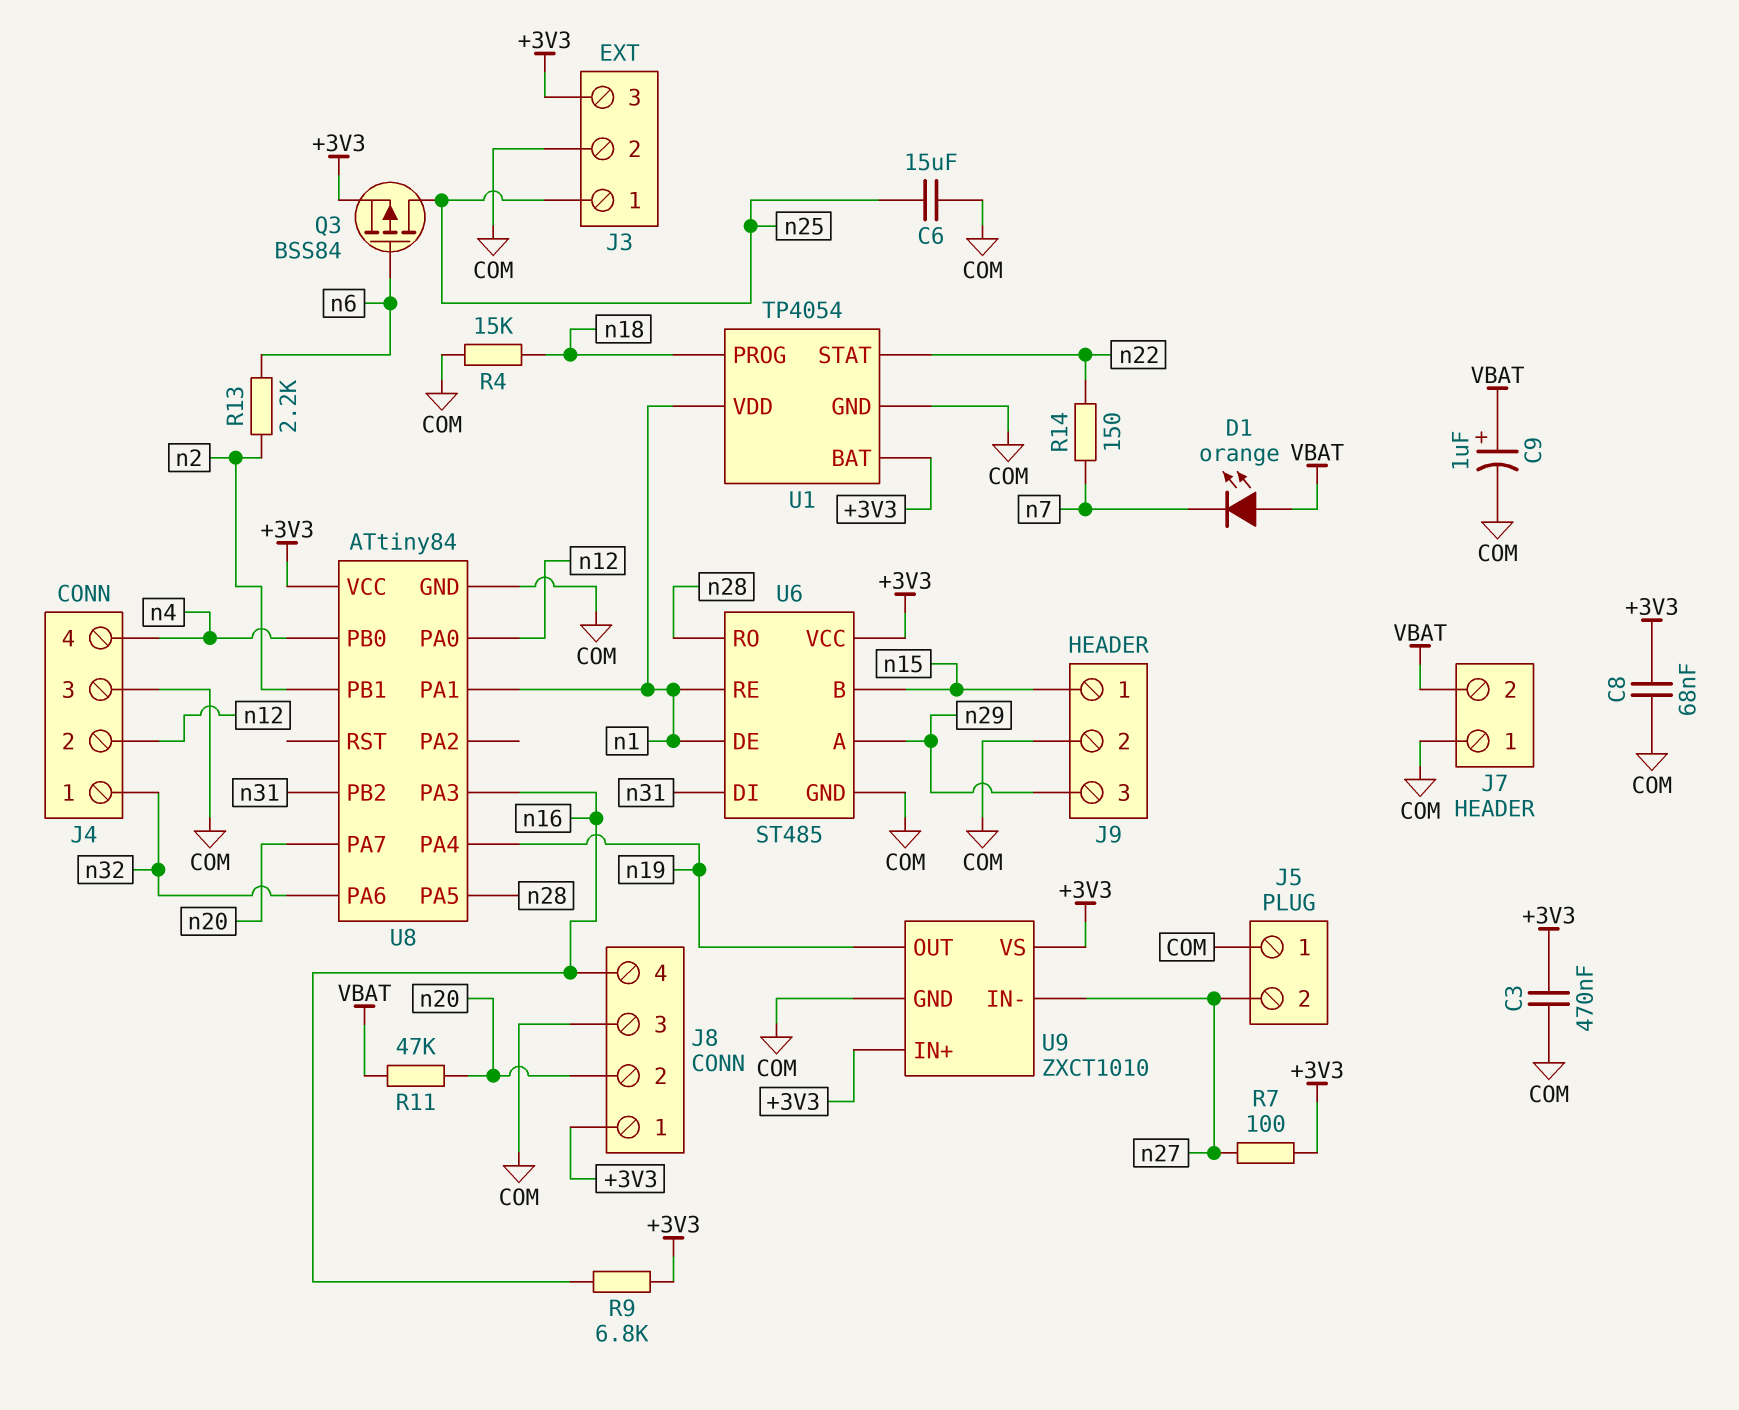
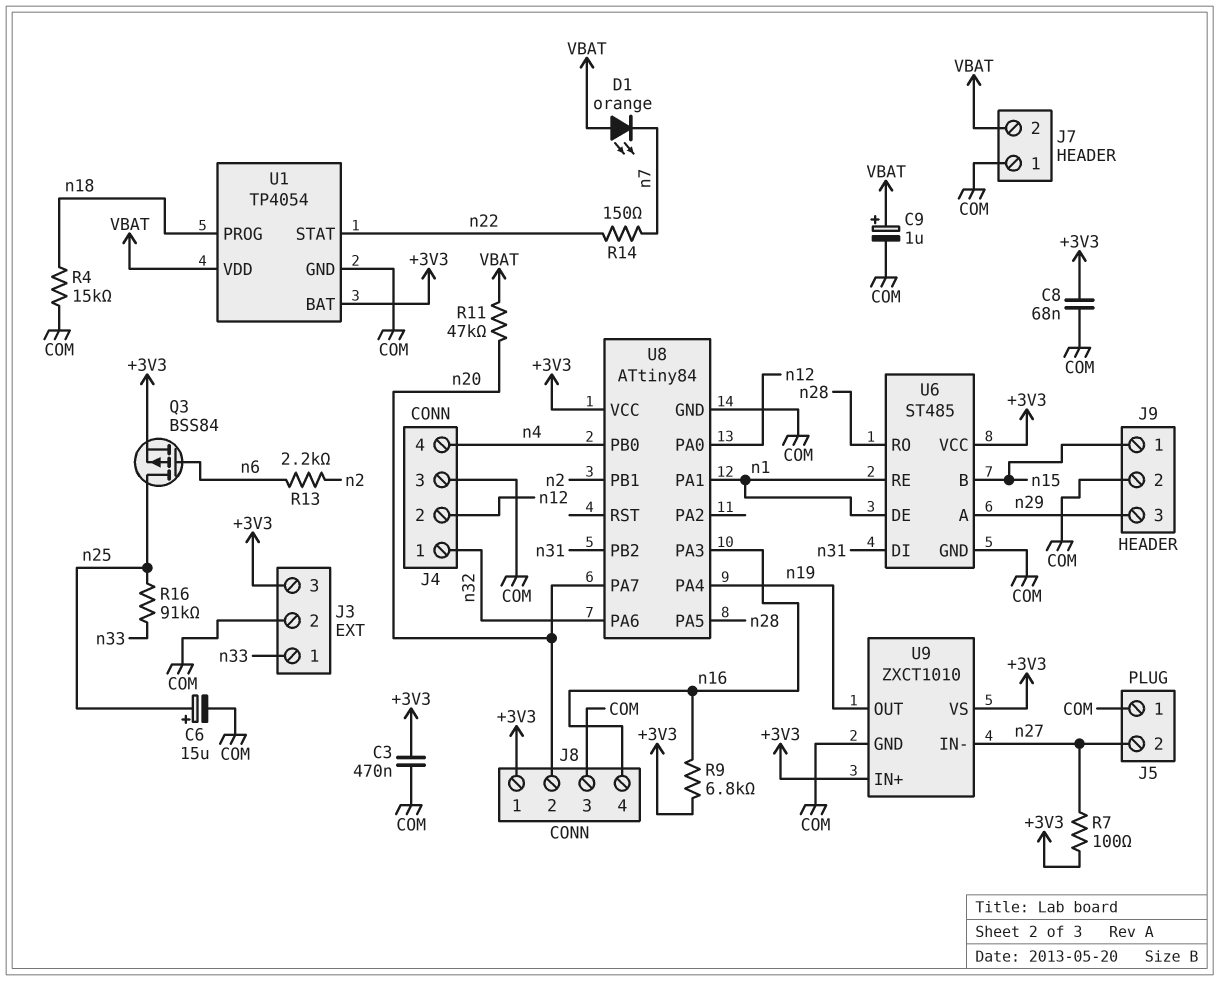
C6: 15uF (COM, n25) -> 15uF (plus n25, minus COM)
J3 pin 1: n25 -> n33
R16: none -> 91k (n25, n33)
U1 pin VDD: n1 -> VBAT

